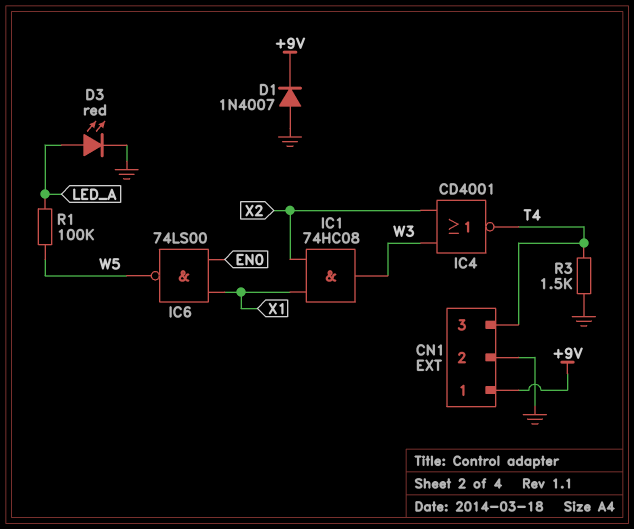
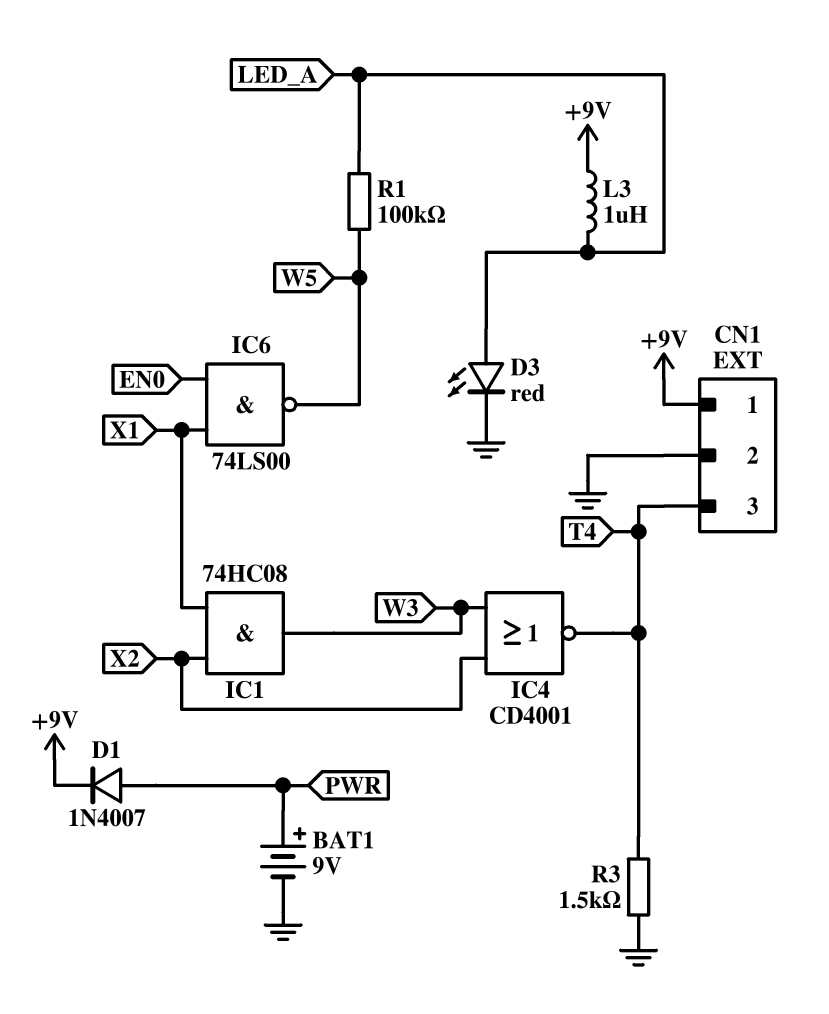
BAT1: none -> 9V (plus PWR, minus GND)
D1: diode 1N4007 (A GND, K +9V) -> diode 1N4007 (A PWR, K +9V)
L3: none -> 1uH (+9V, LED_A)

